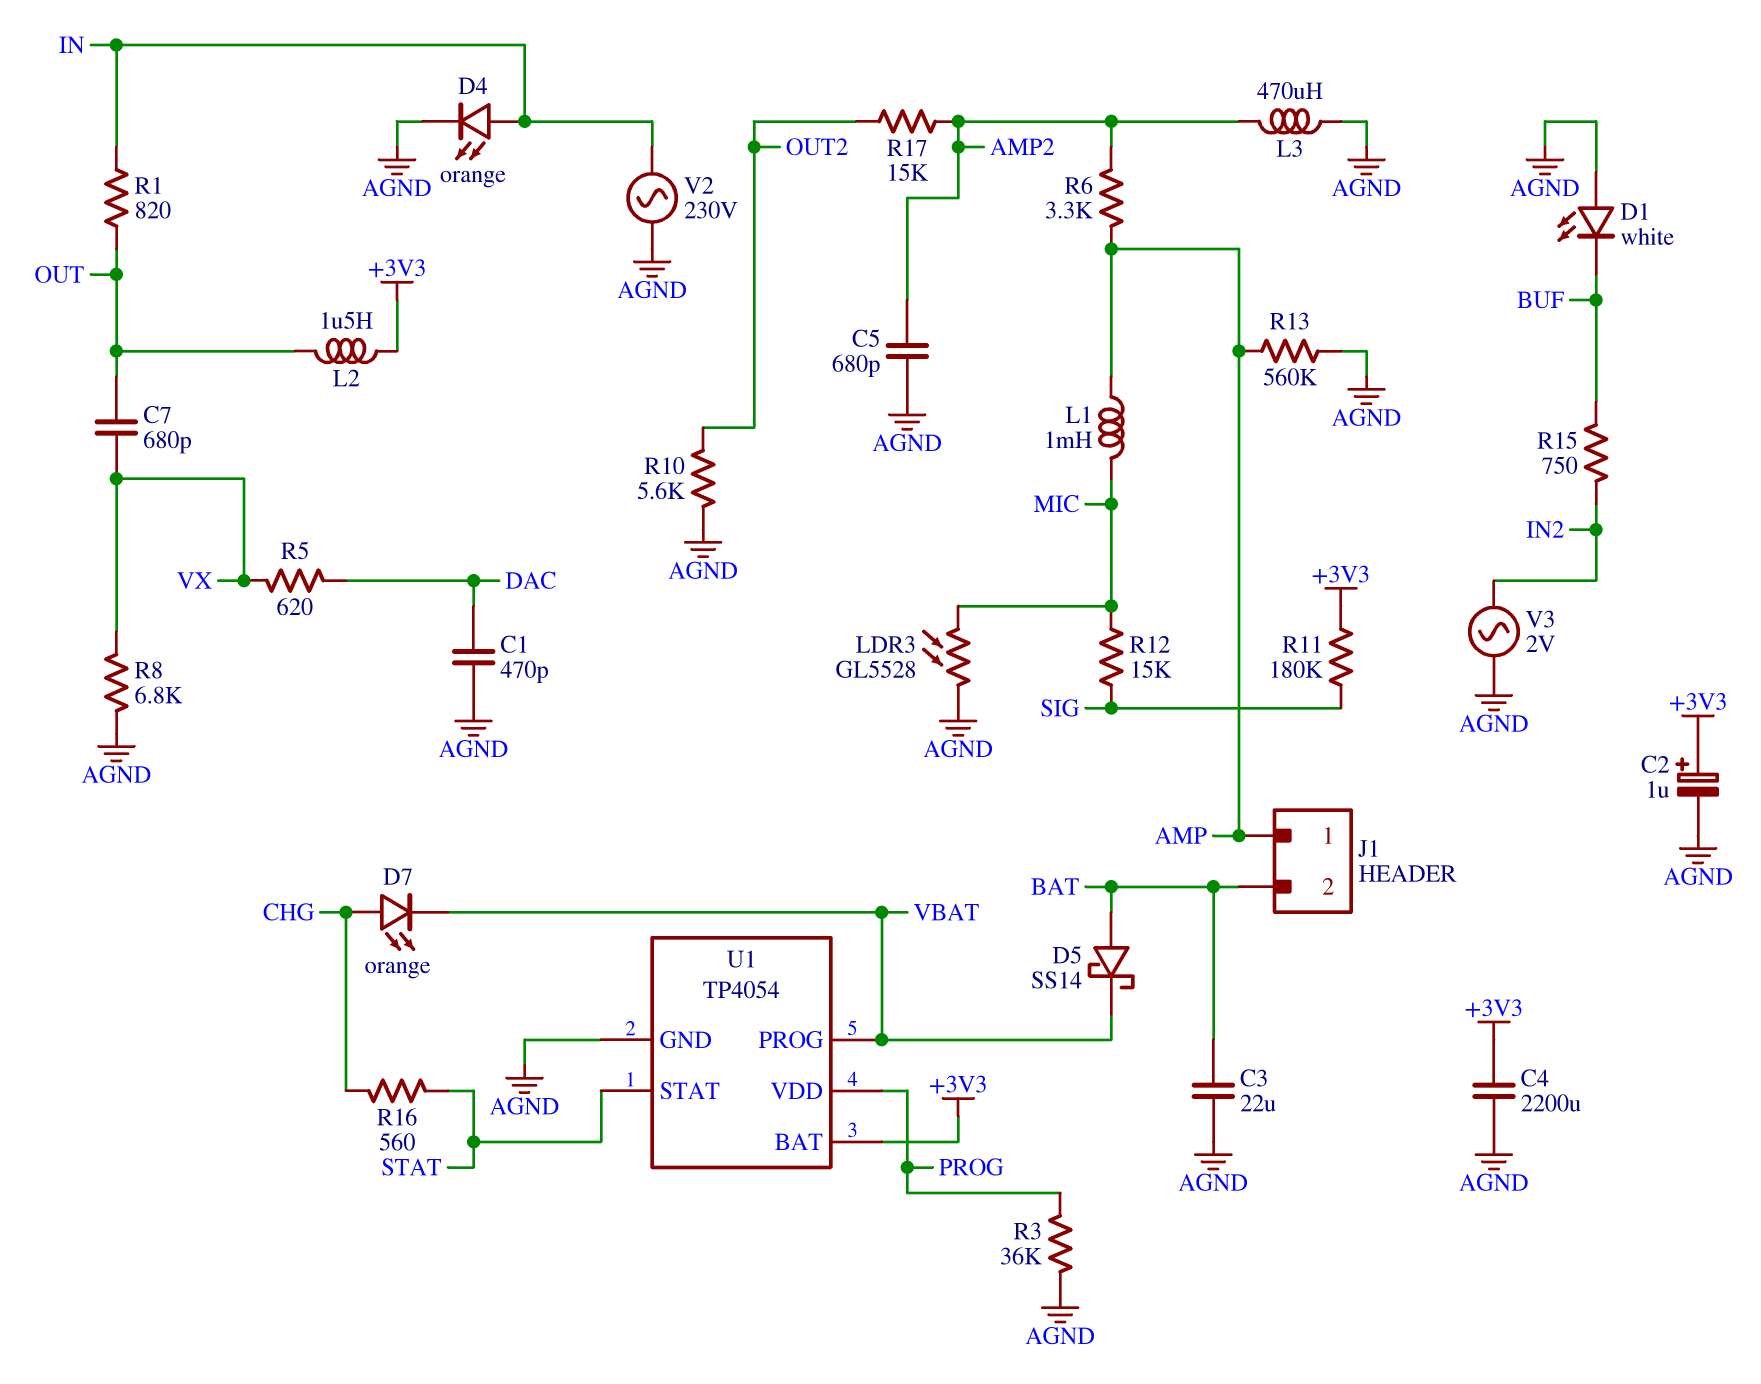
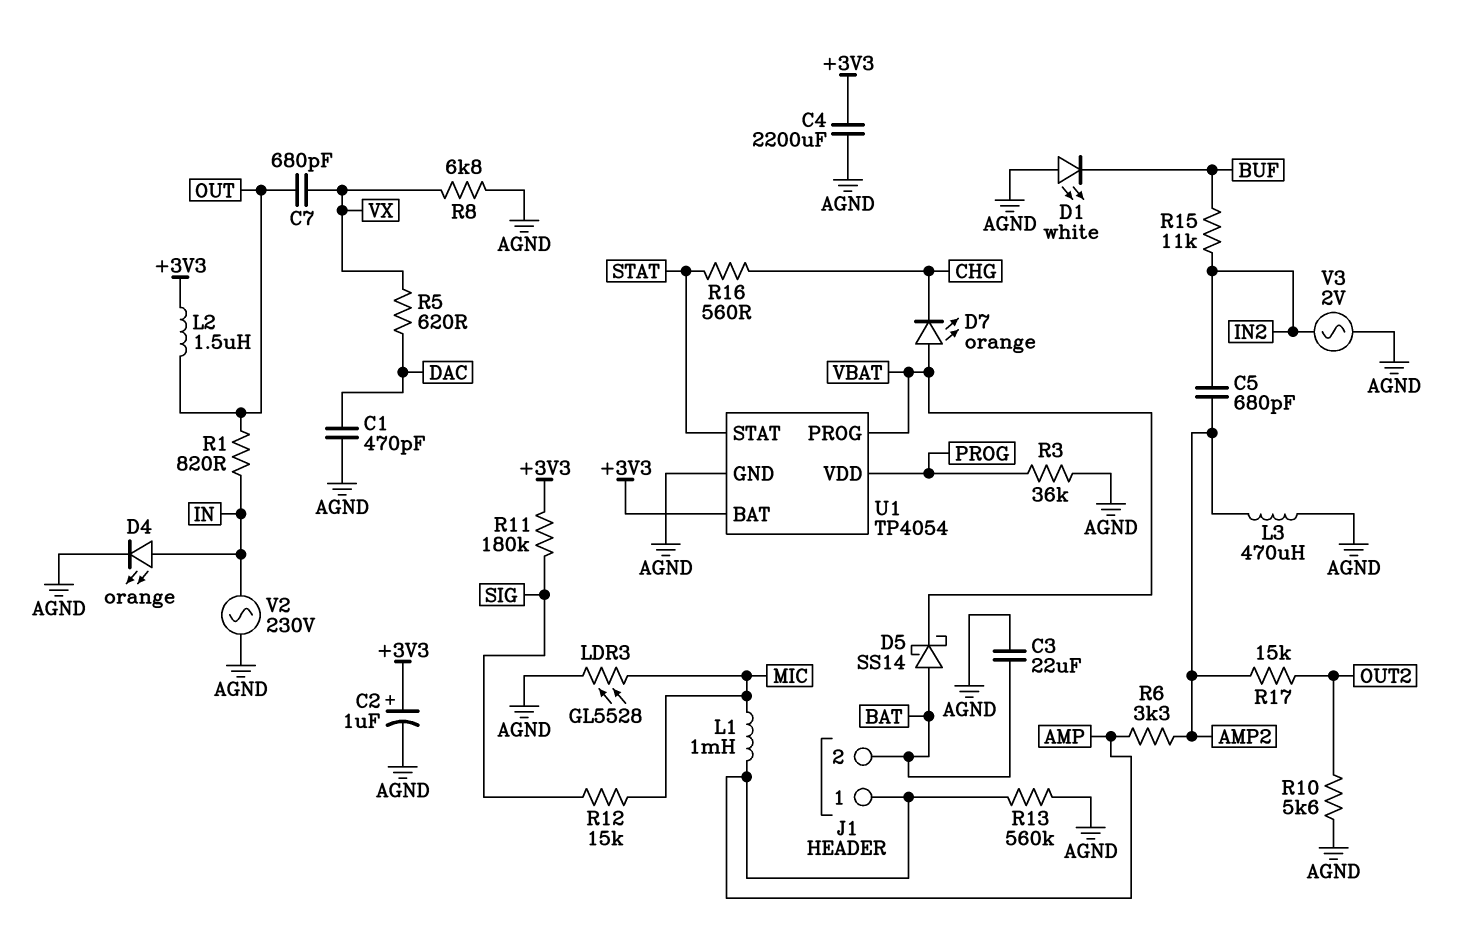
C5: 680pF (AGND, AMP2) -> 680pF (AMP2, IN2)
D7: LED orange (A CHG, K VBAT) -> LED orange (A VBAT, K CHG)
R15: 750 (BUF, IN2) -> 11k (BUF, IN2)

